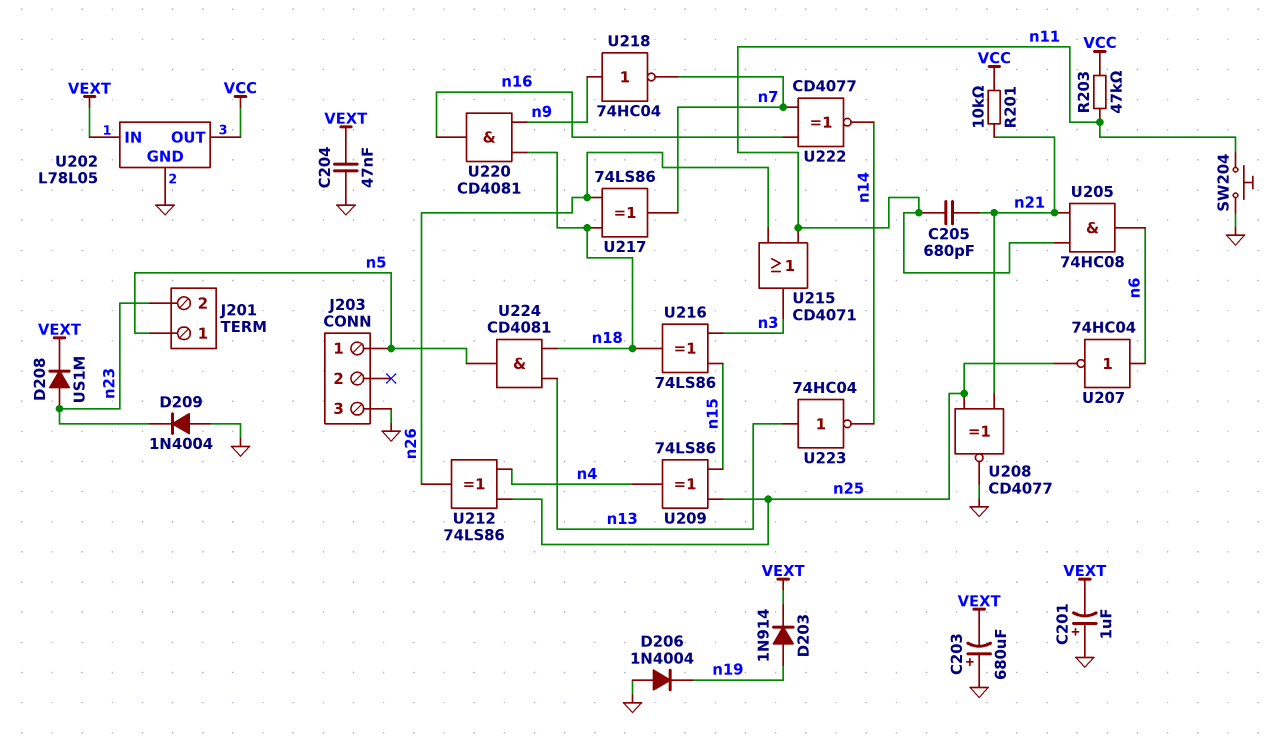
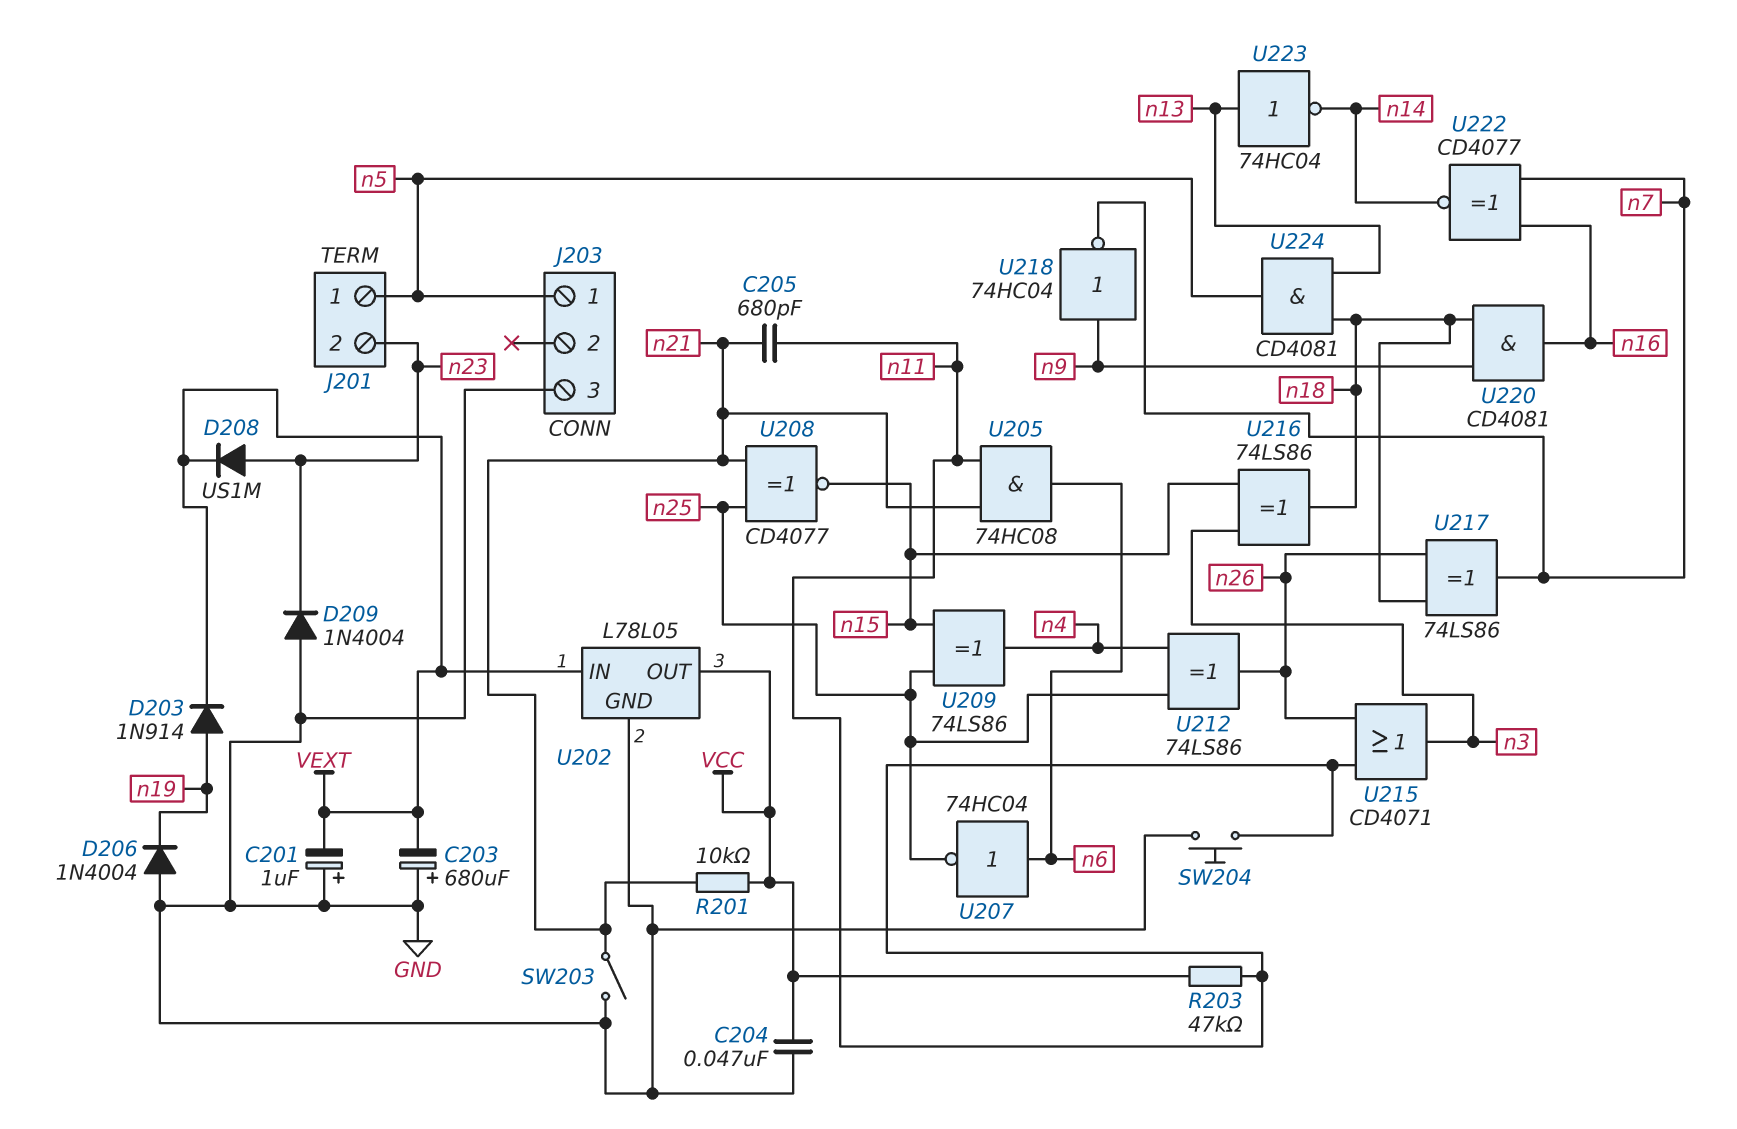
C204: 47nF (GND, VEXT) -> 47nF (GND, VCC)
SW203: none -> switch (GND, n21)
U208: XNOR CD4077 (in n21, in n25, out GND) -> XNOR CD4077 (in n21, in n25, out n15)

